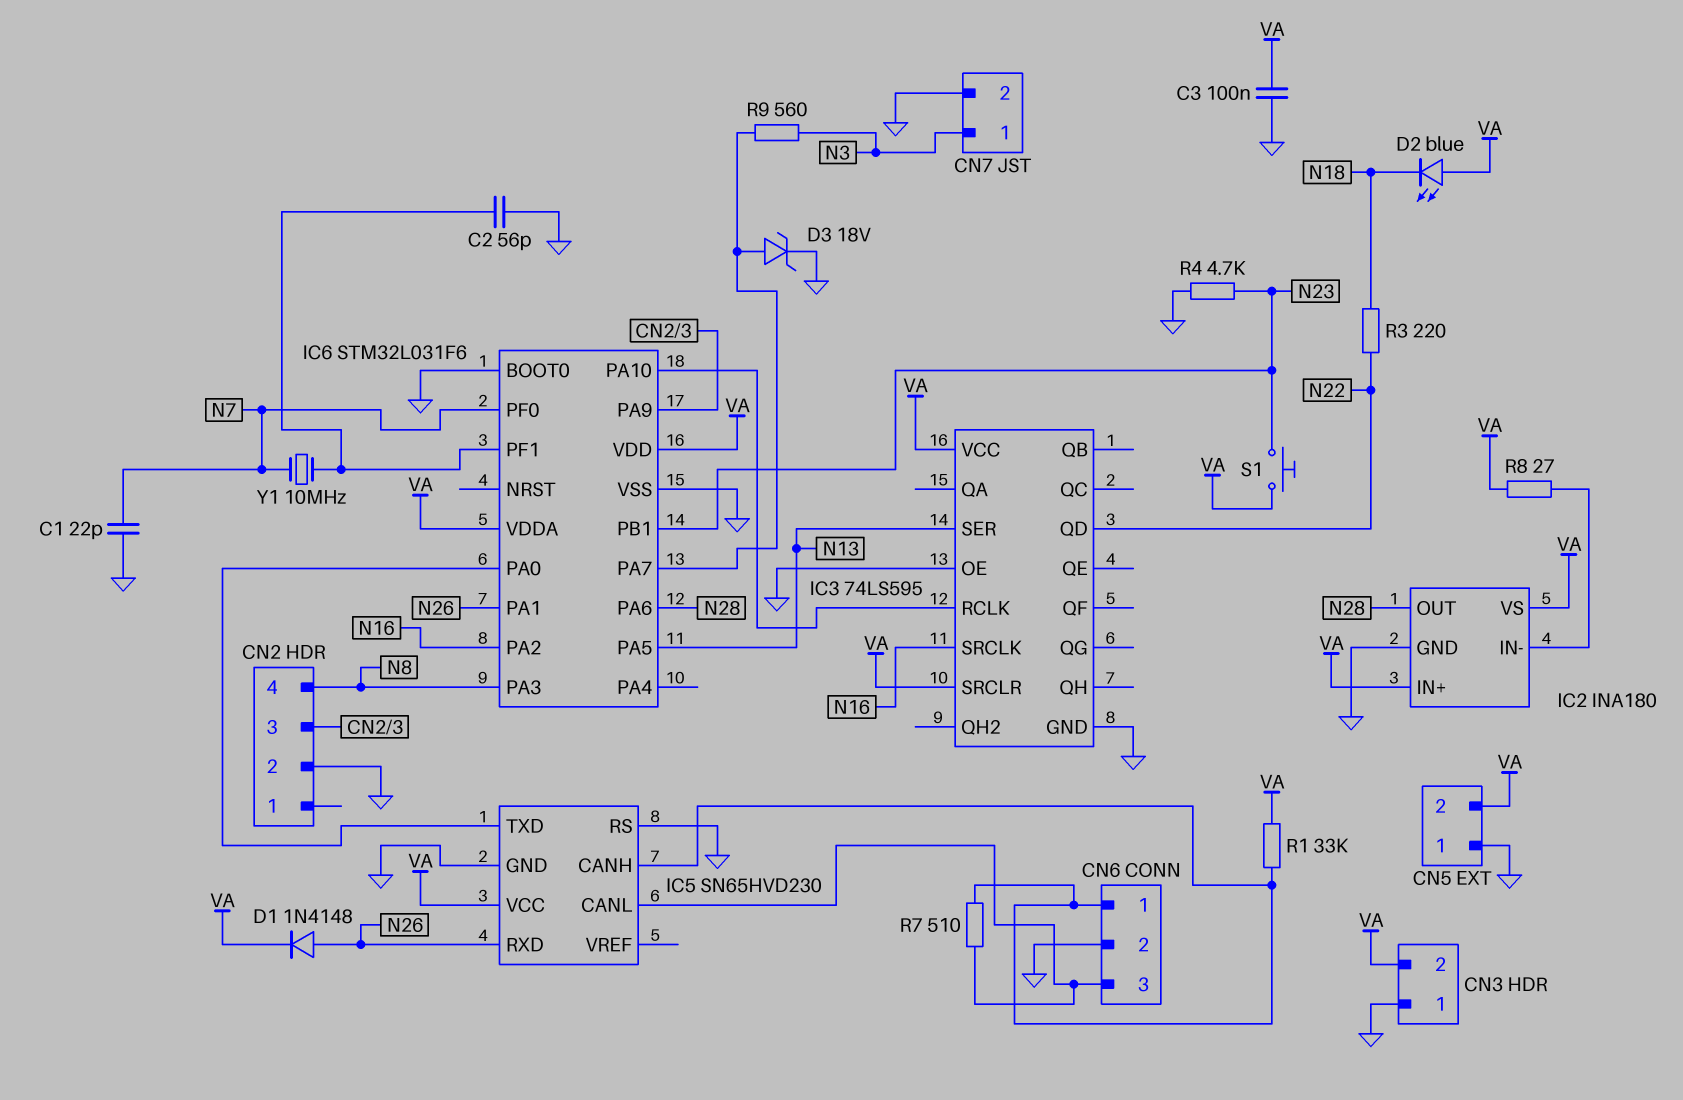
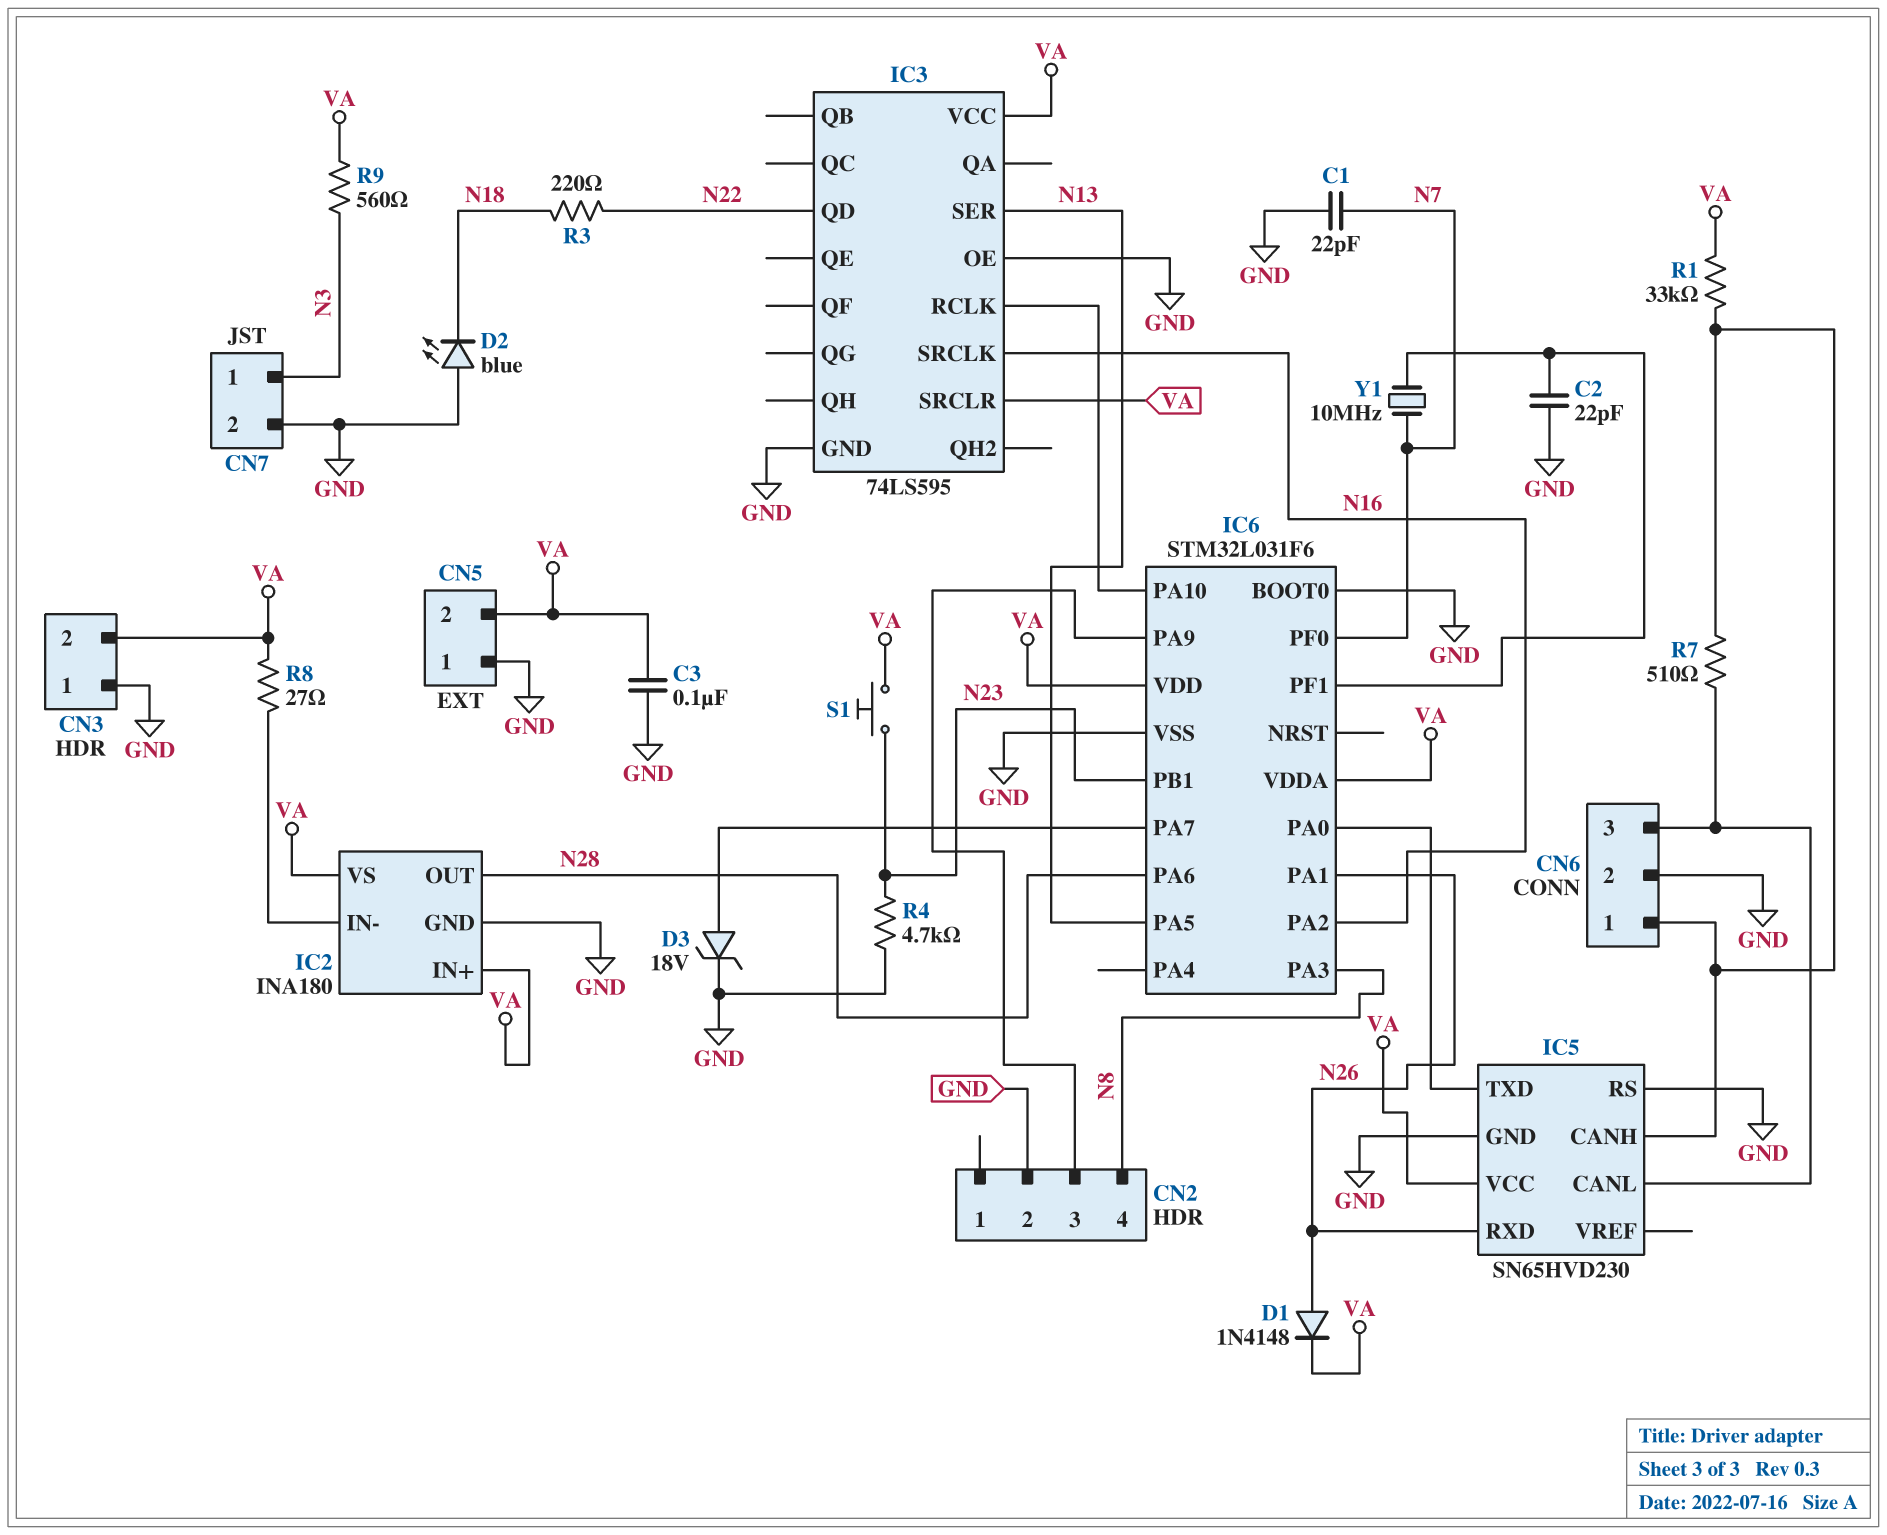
C2: 56pF (GND, IC6/PF1) -> 22pF (GND, IC6/PF1)
D2: LED blue (A VA, K N18) -> LED blue (A GND, K N18)
R9: 560 (IC6/PA7, N3) -> 560 (N3, VA)

